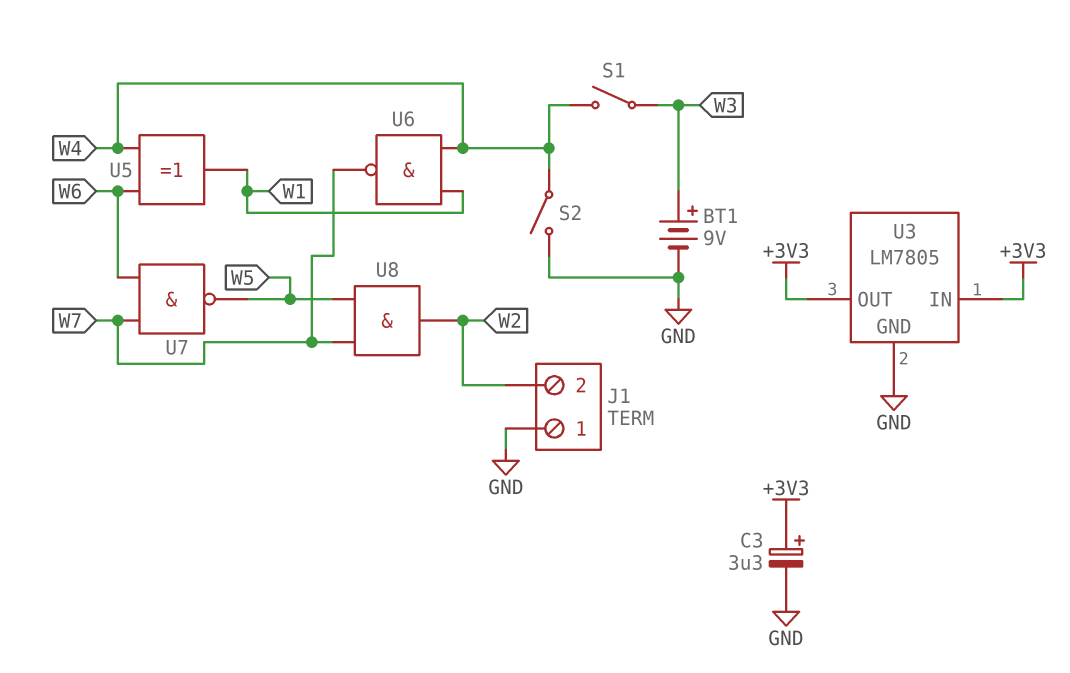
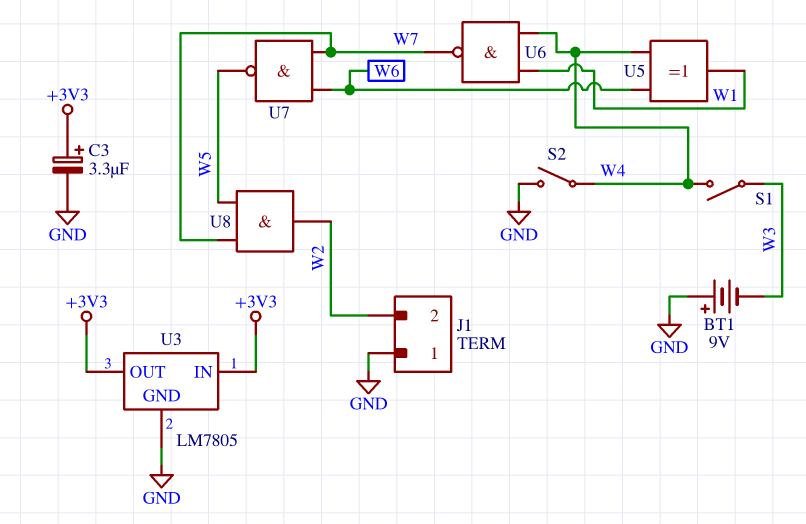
BT1: 9V (plus W3, minus GND) -> 9V (plus GND, minus W3)

